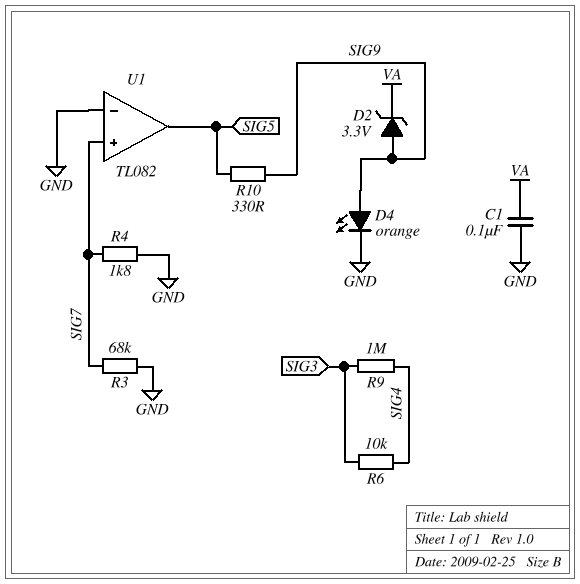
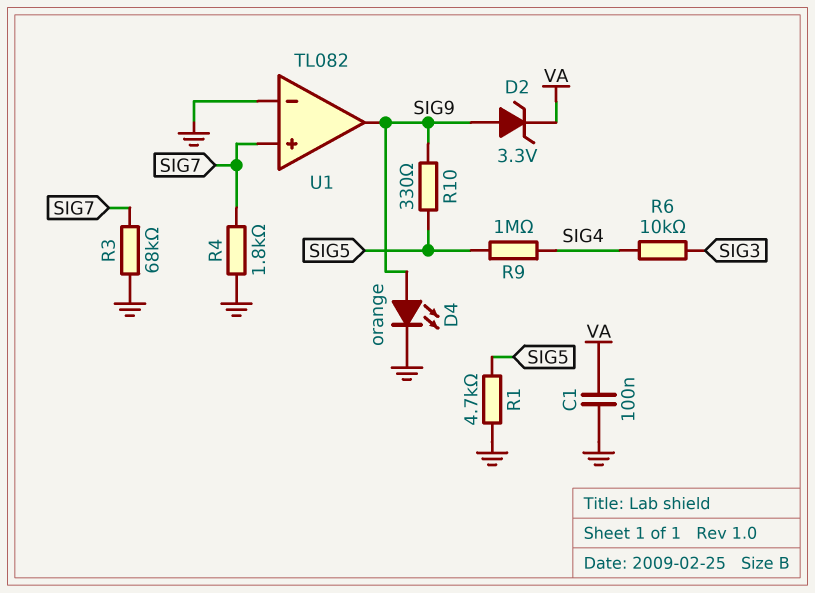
R1: none -> 4.7k (GND, SIG5)
R9: 1M (SIG3, SIG4) -> 1M (SIG4, SIG5)
U1 pin out: SIG5 -> SIG9

